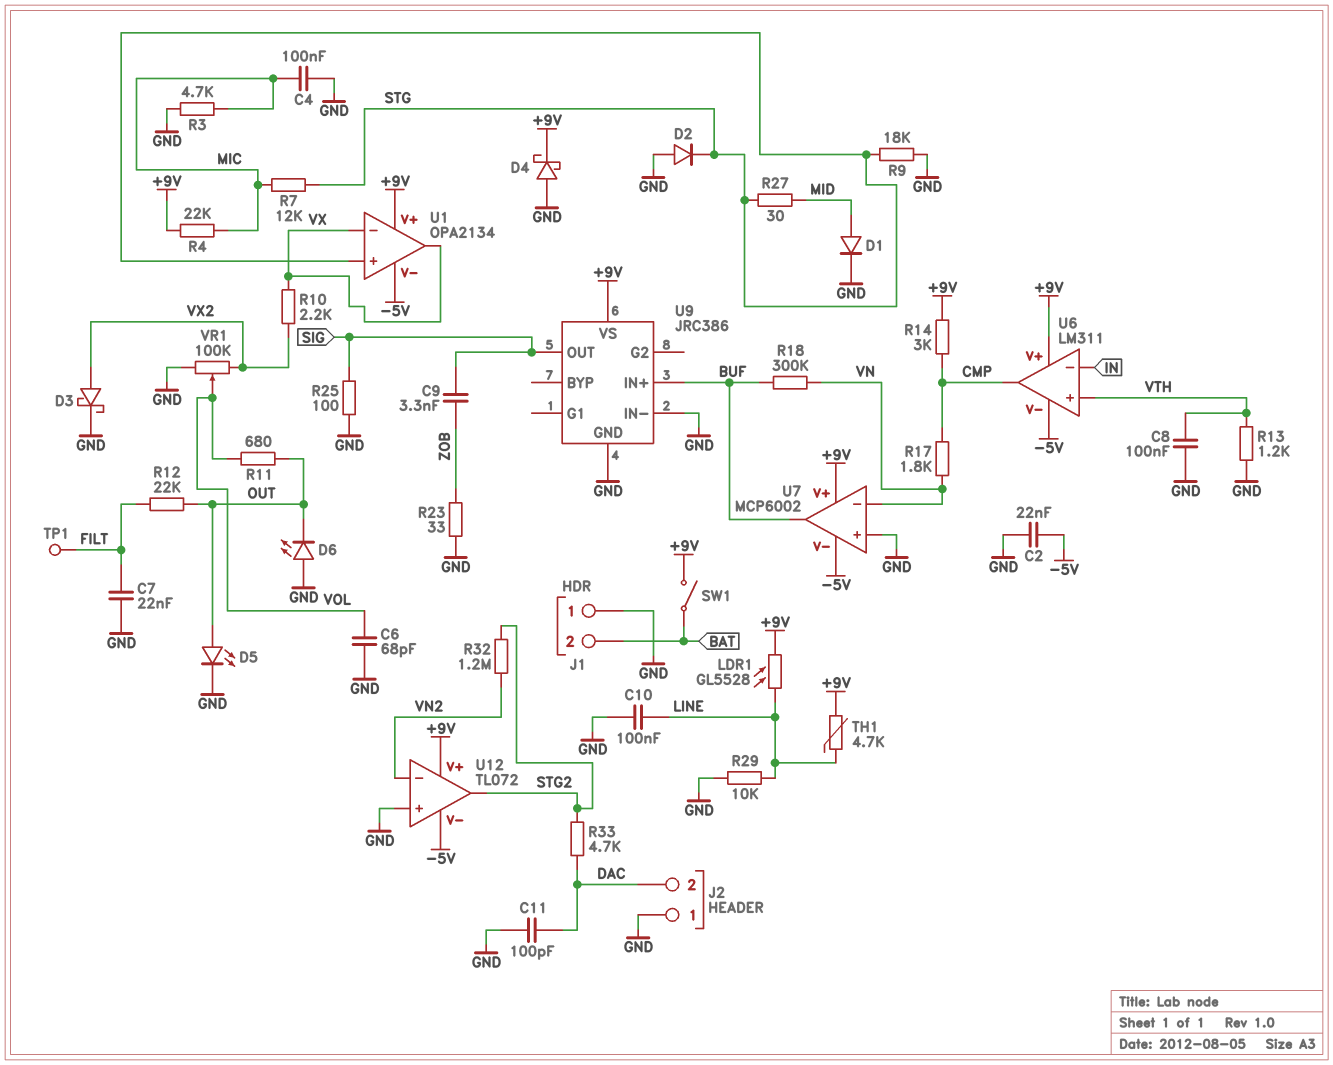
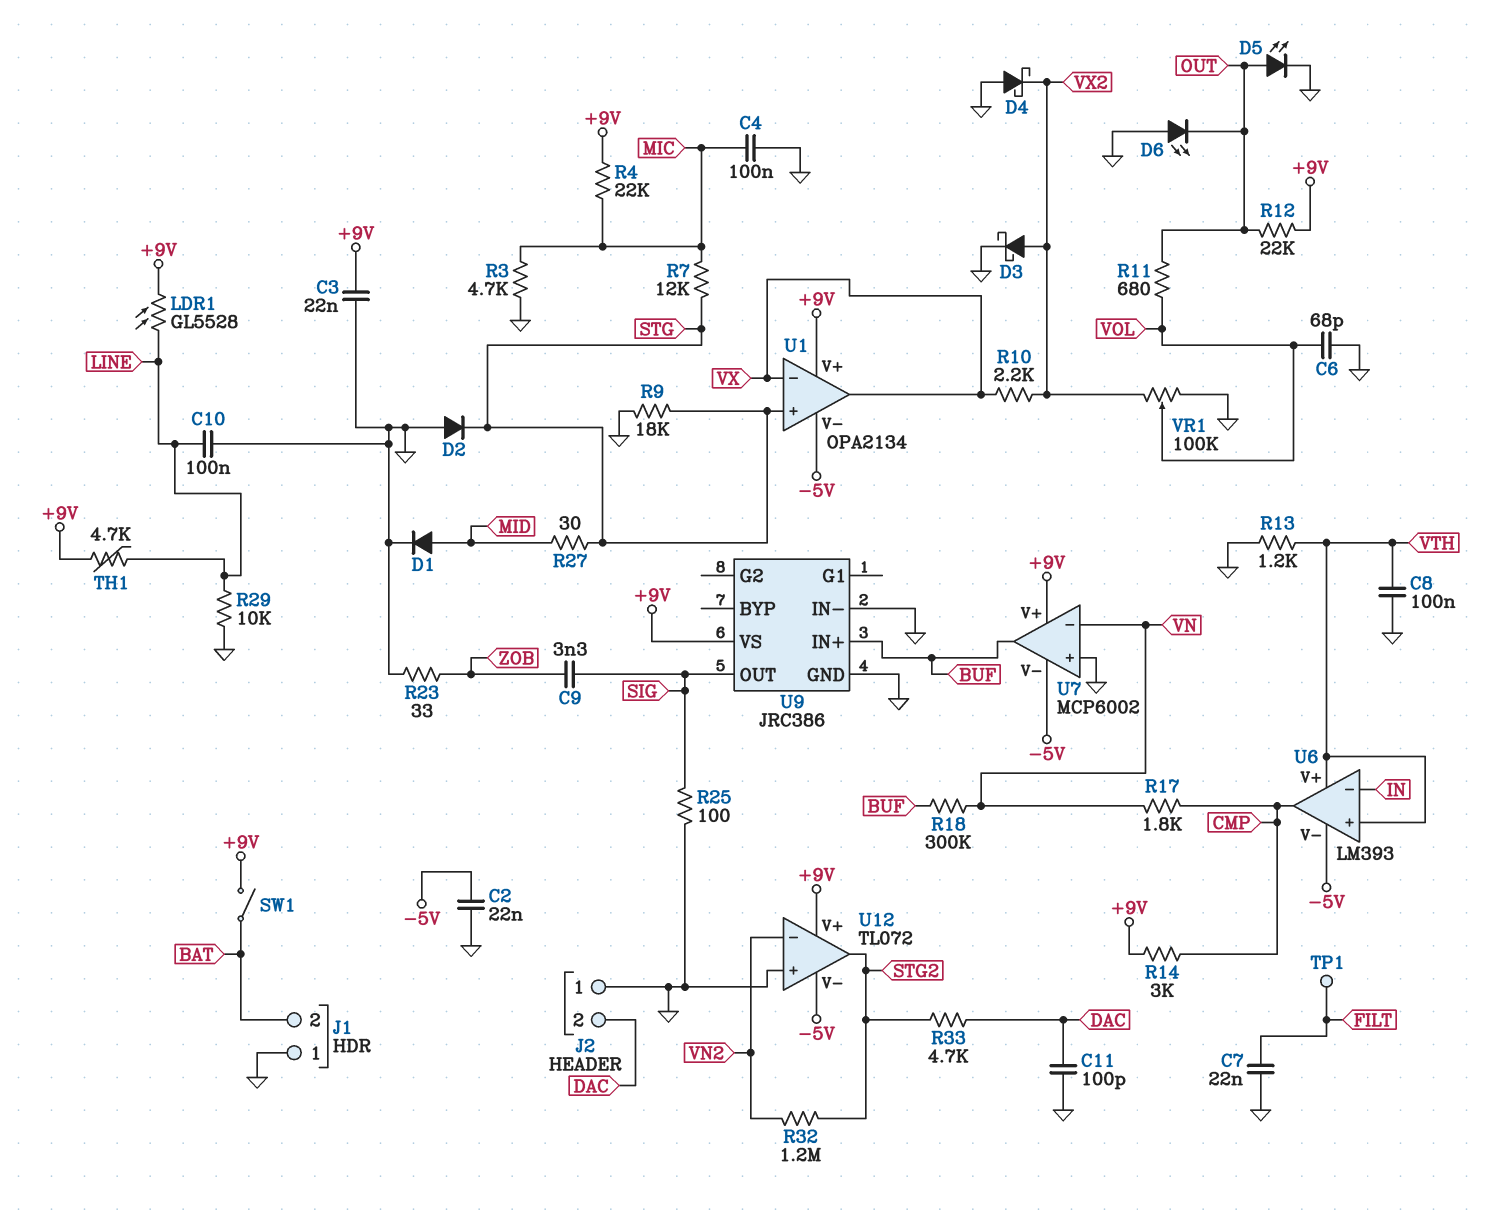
C3: none -> 22nF (+9V, GND)
D4: schottky (A GND, K +9V) -> schottky (A GND, K VX2)
R12: 22k (FILT, OUT) -> 22k (+9V, OUT)
U6: LM311 -> LM393
U6 pin V+: +9V -> VTH

